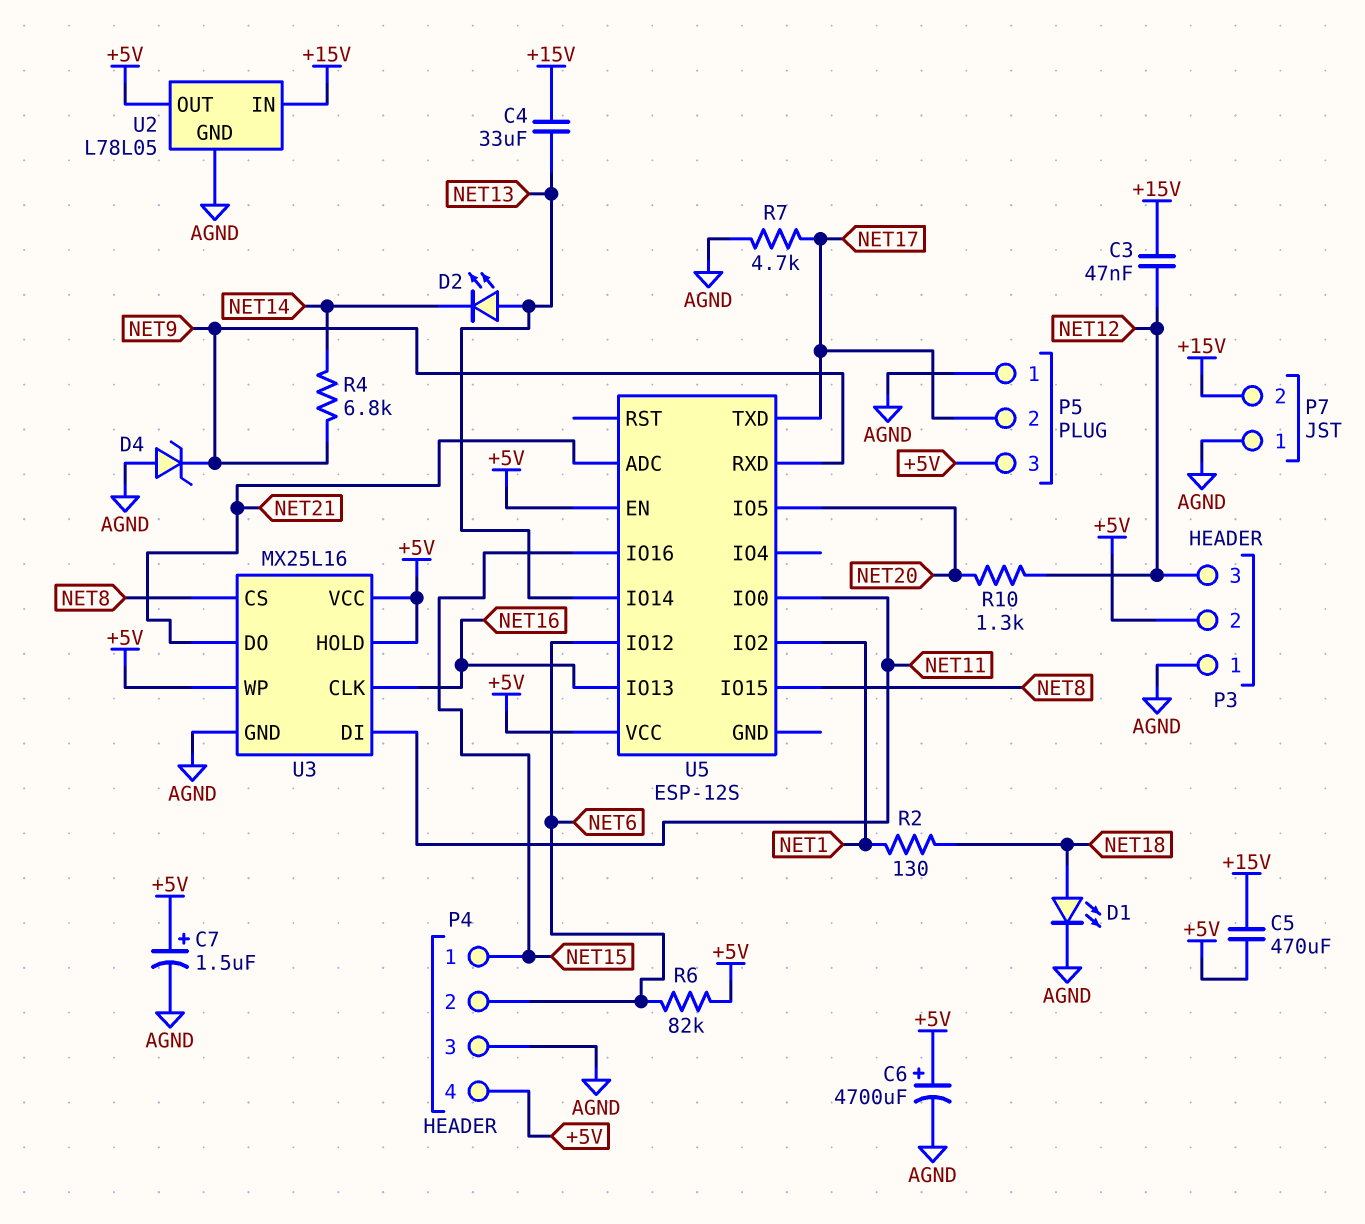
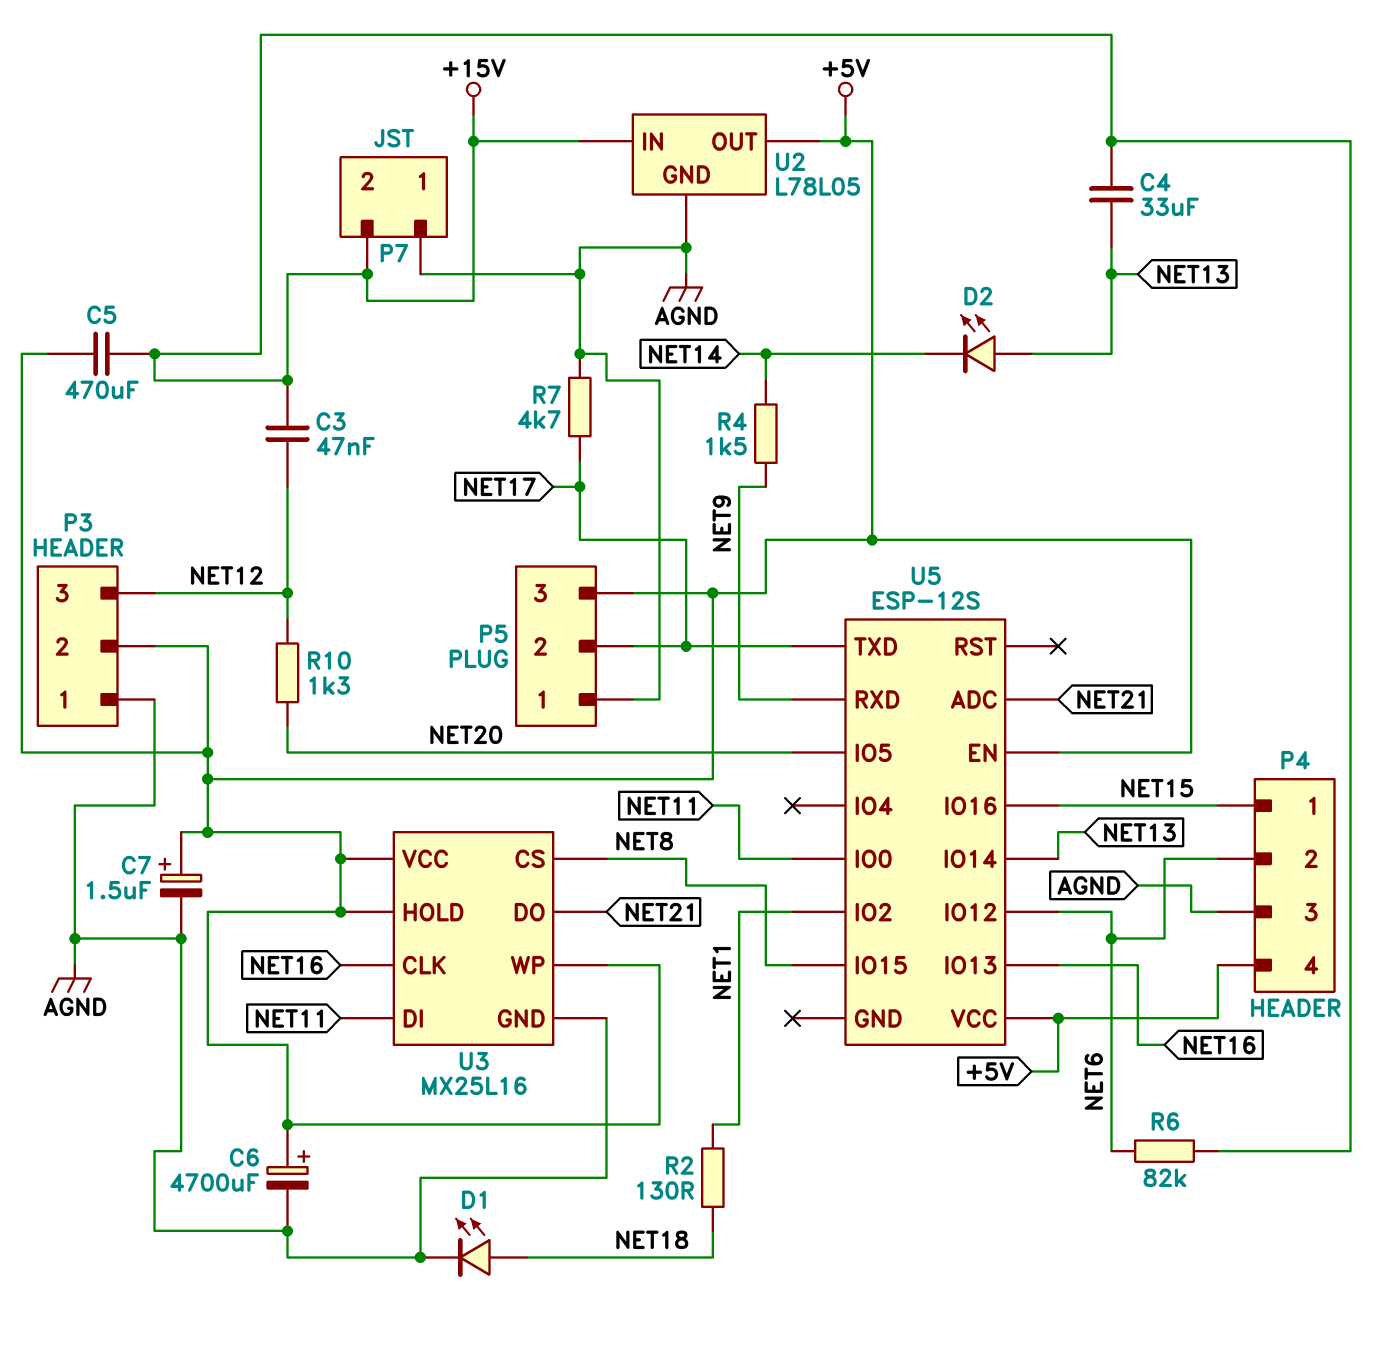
D4: zener (A AGND, K NET9) -> none
R4: 6.8k (NET9, NET14) -> 1.5k (NET9, NET14)
R6: 82k (+5V, NET6) -> 82k (+15V, NET6)

